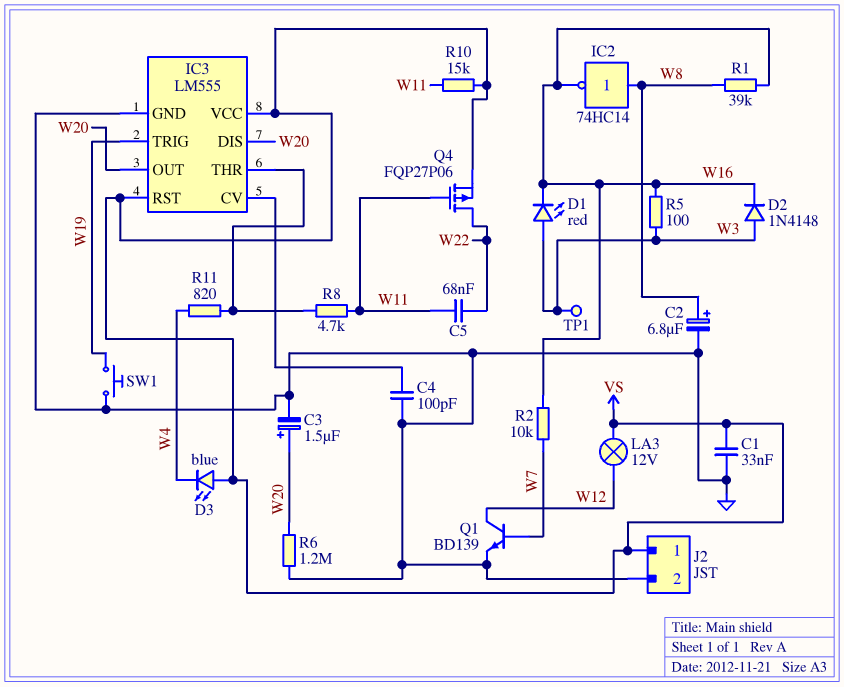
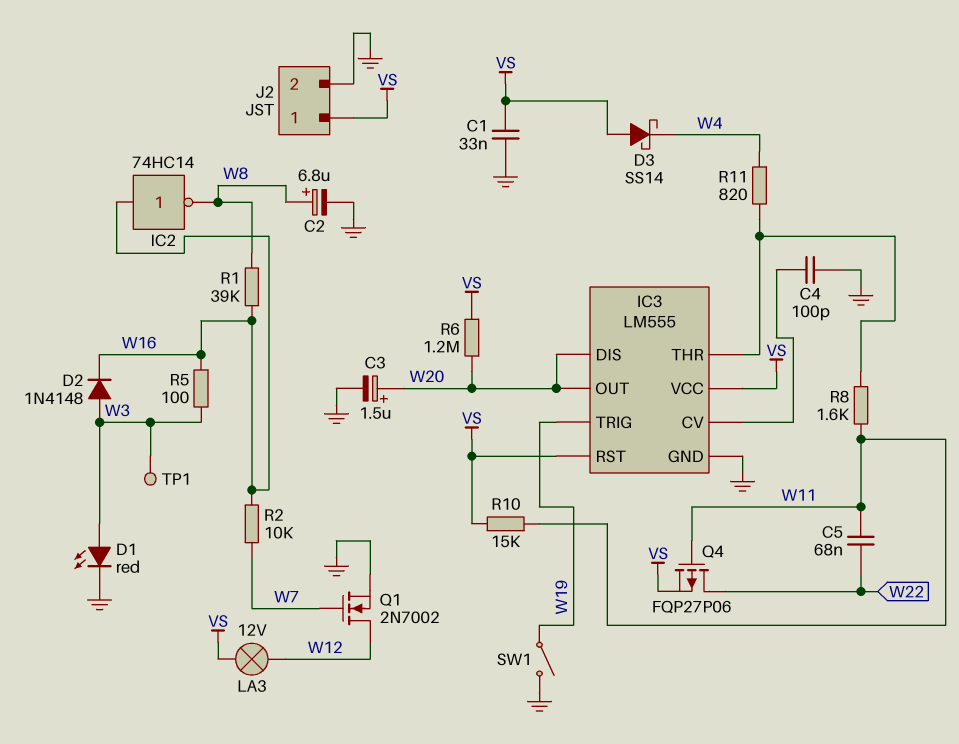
D1: LED red (A W3, K W16) -> LED red (A W3, K GND)
D3: LED blue (A VS, K W4) -> schottky SS14 (A VS, K W4)
IC2: NOT 74HC14 (in W8, out W16) -> NOT 74HC14 (in W16, out W8)
Q1: NPN BD139 (B W7, C W12, E GND) -> NMOS 2N7002 (G W7, D W12, S GND)
R6: 1.2M (GND, W20) -> 1.2M (VS, W20)
R8: 4.7k (IC3/THR, W11) -> 1.6k (IC3/THR, W11)
SW1: button (GND, W19) -> switch (GND, W19)

